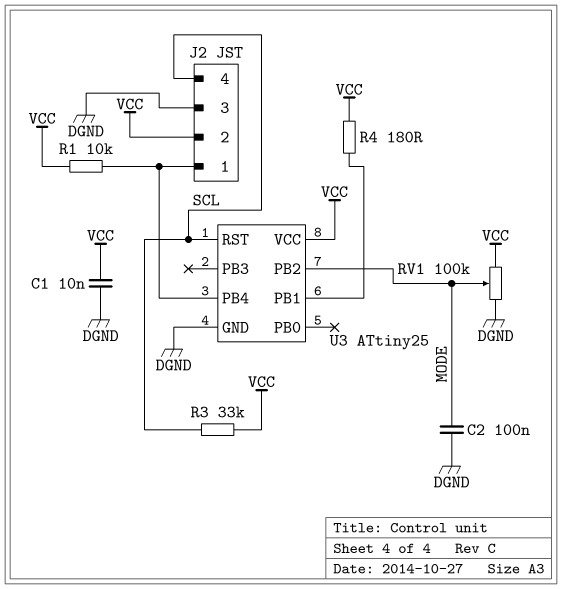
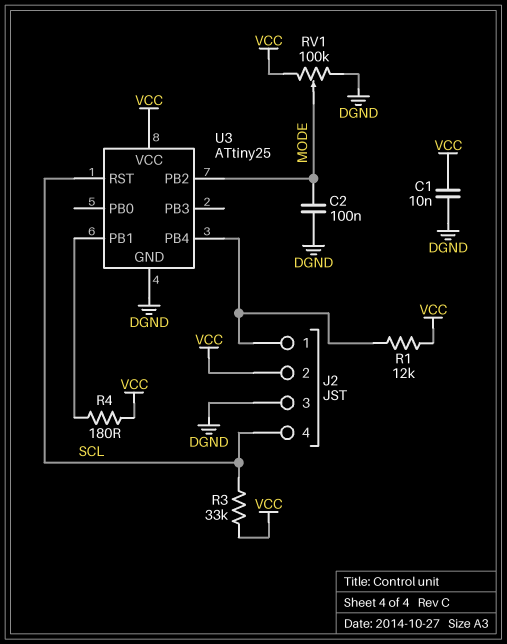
R1: 10k (J2/1, VCC) -> 12k (J2/1, VCC)

